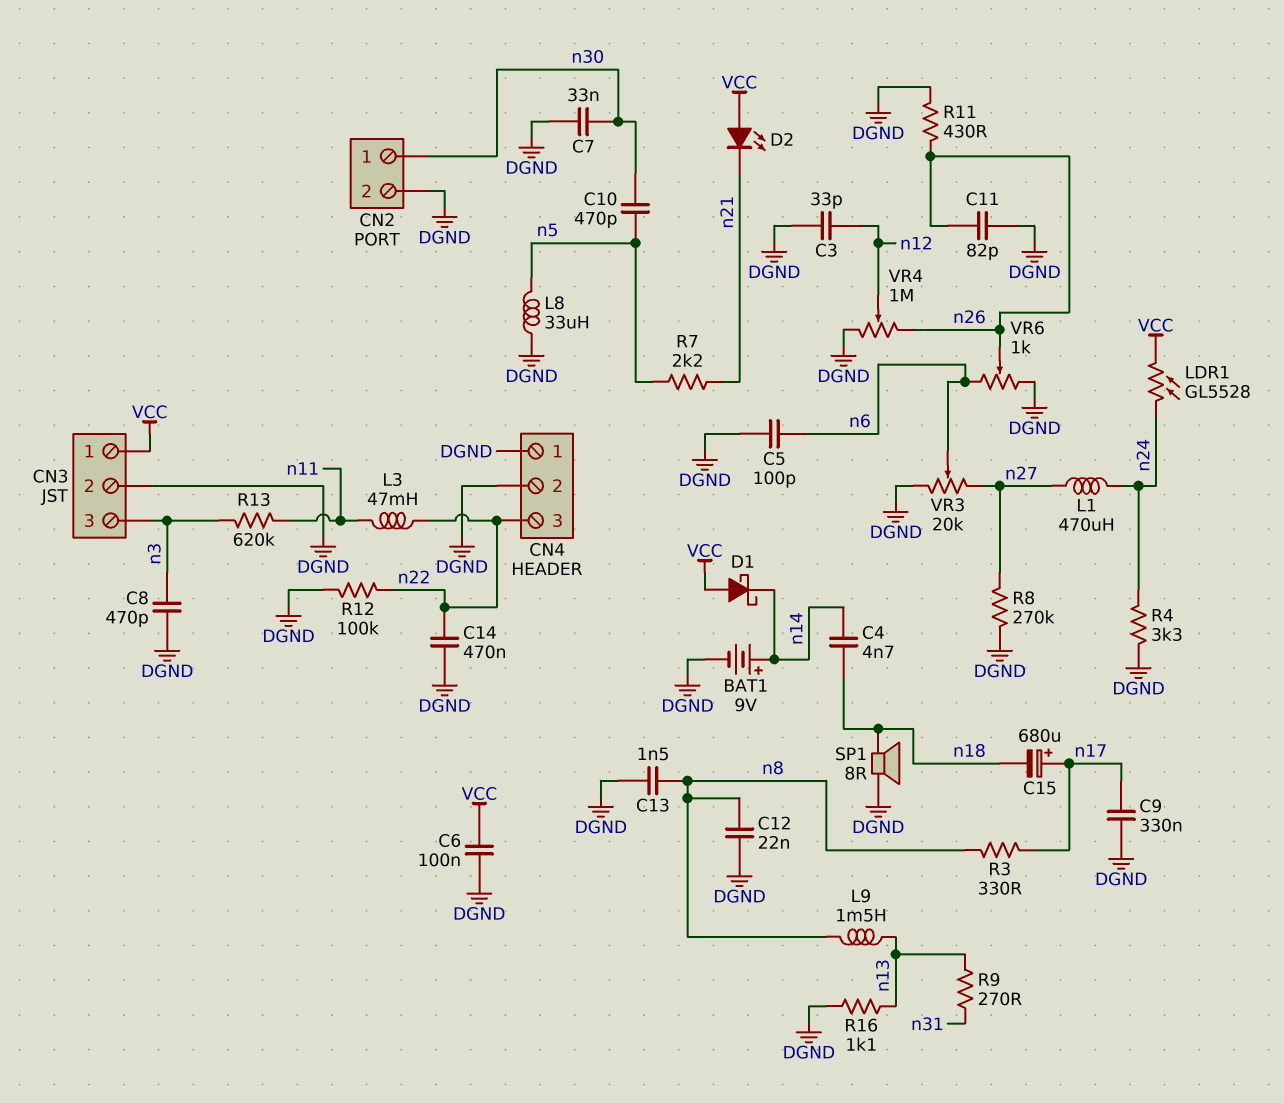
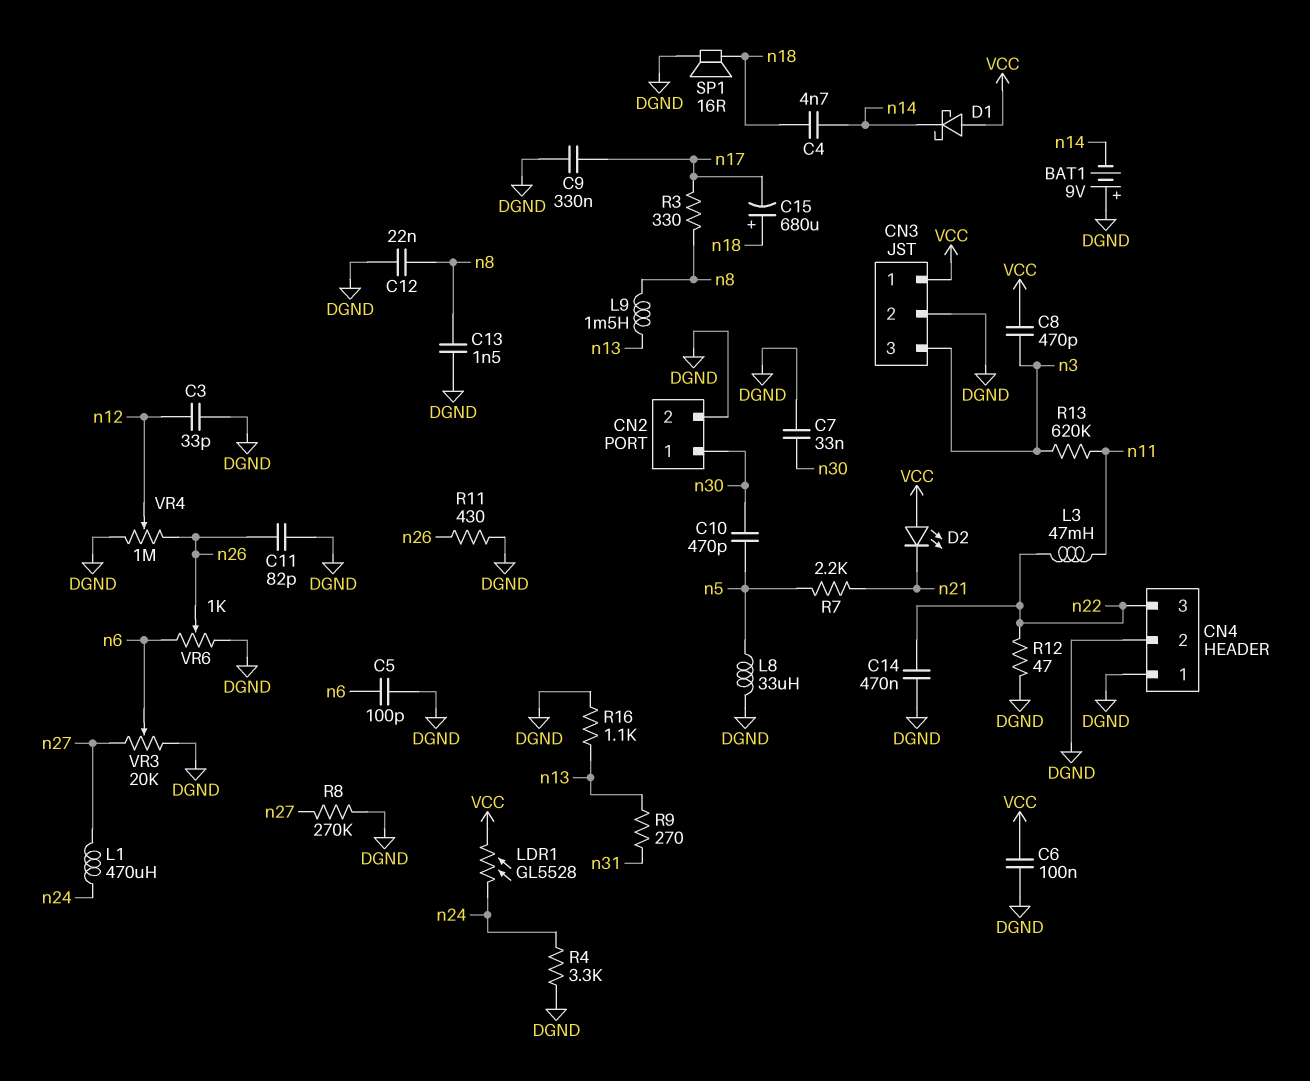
BAT1: 9V (plus n14, minus DGND) -> 9V (plus DGND, minus n14)
C8: 470pF (DGND, n3) -> 470pF (VCC, n3)
C15: 680uF (plus n17, minus n18) -> 680uF (plus n18, minus n17)
R12: 100k (DGND, n22) -> 47 (DGND, n22)
SP1: speaker 8R (DGND, n18) -> speaker 16R (DGND, n18)

